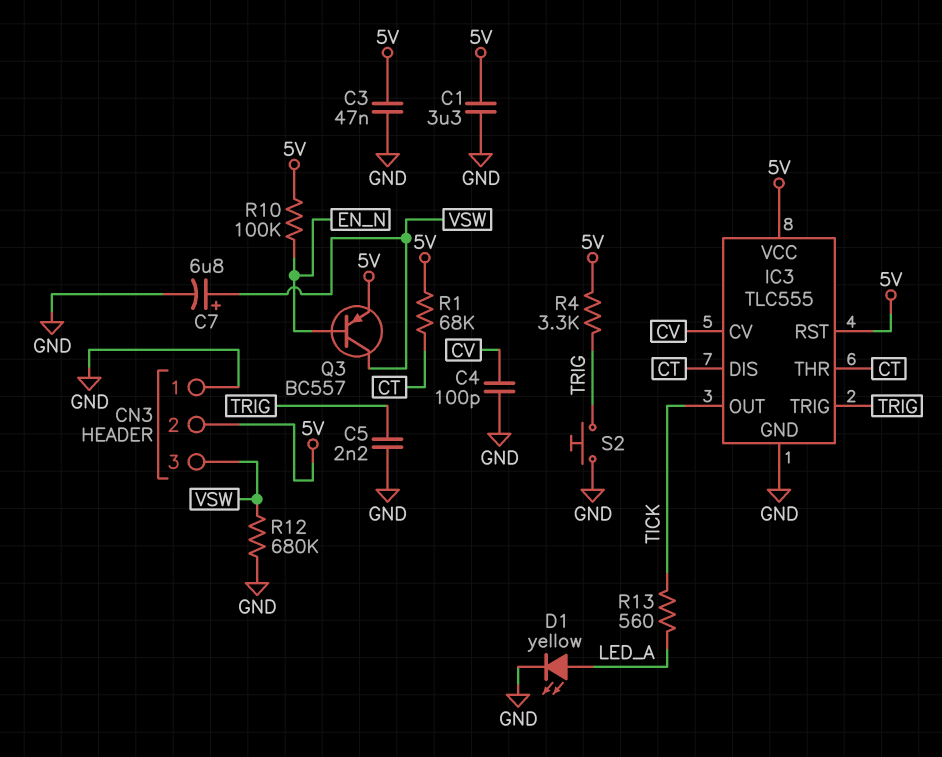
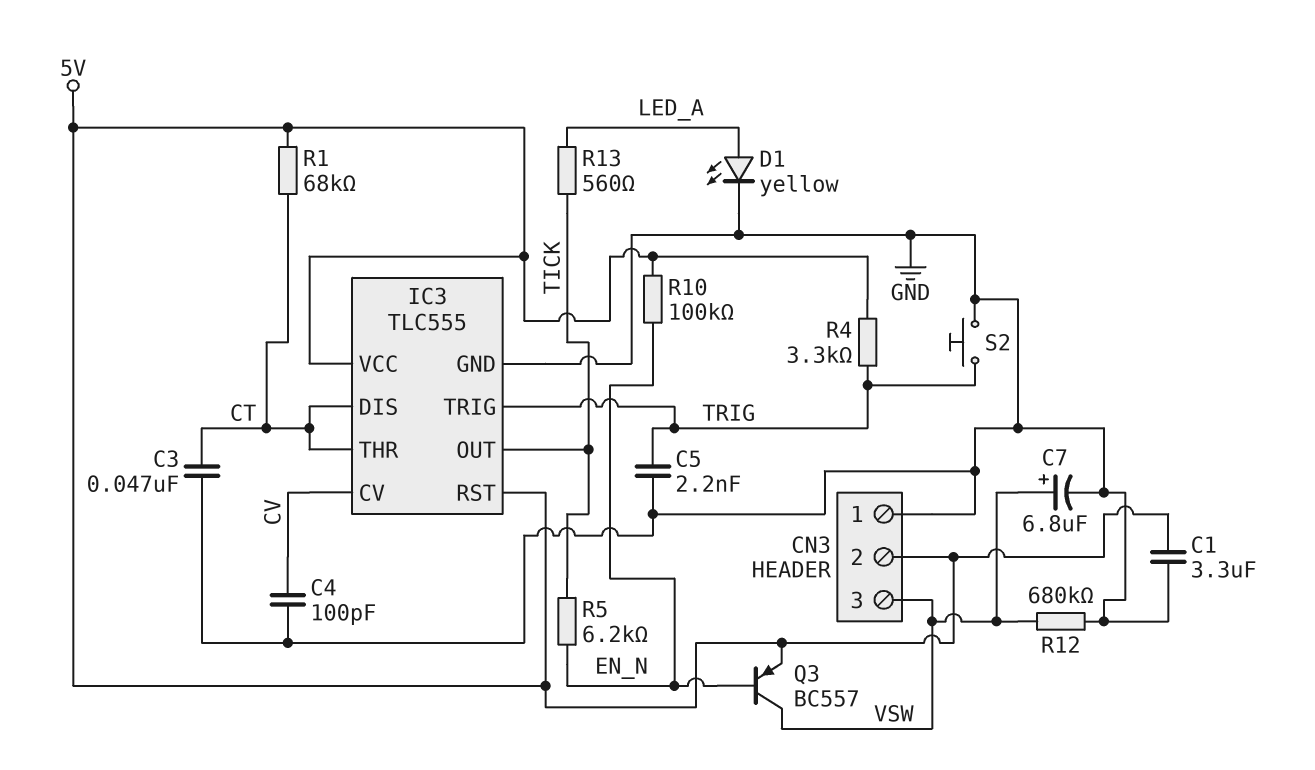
C3: 47nF (5V, GND) -> 47nF (CT, GND)
R5: none -> 6.2k (EN_N, TICK)

